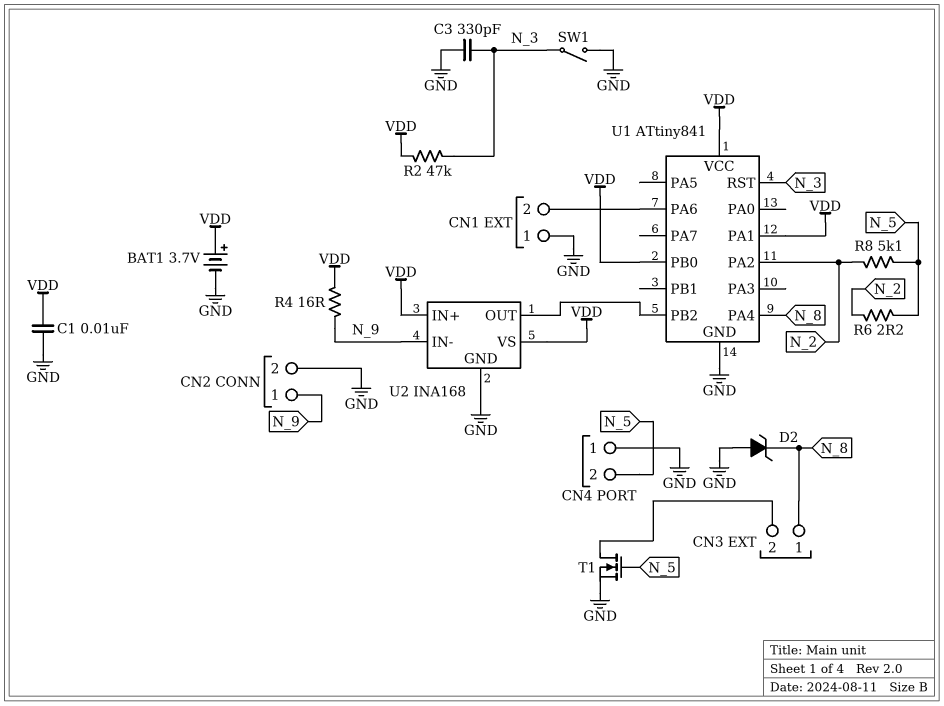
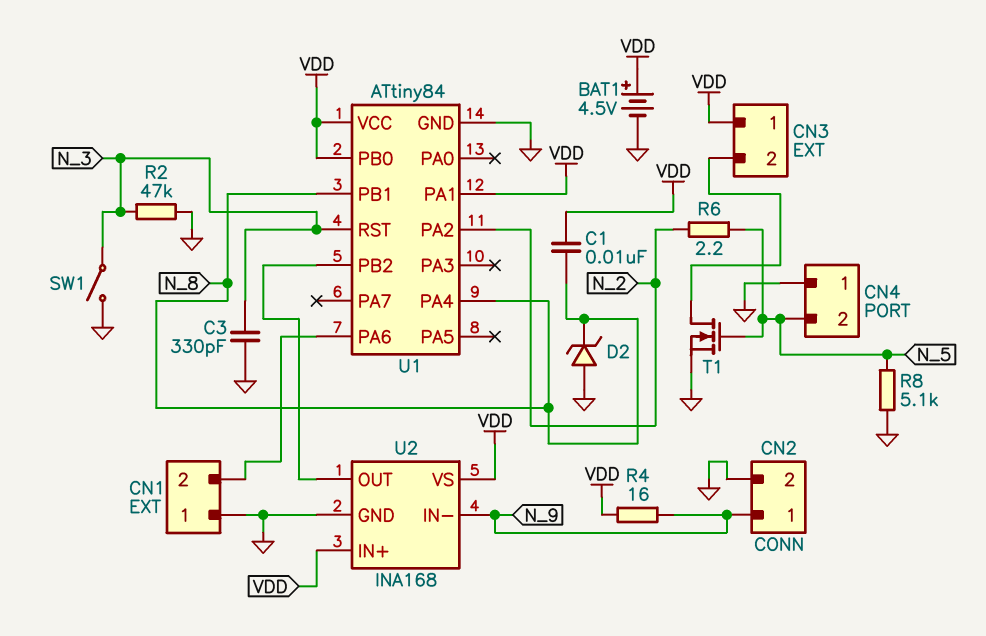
BAT1: 3.7V (plus VDD, minus GND) -> 4.5V (plus VDD, minus GND)
C1: 10nF (GND, VDD) -> 10nF (N_8, VDD)
CN3 pin 1: N_8 -> VDD
R2: 47k (N_3, VDD) -> 47k (GND, N_3)
R8: 5.1k (N_2, N_5) -> 5.1k (GND, N_5)
U1: ATtiny841 -> ATtiny84
U1 pin PB1: none -> N_8

